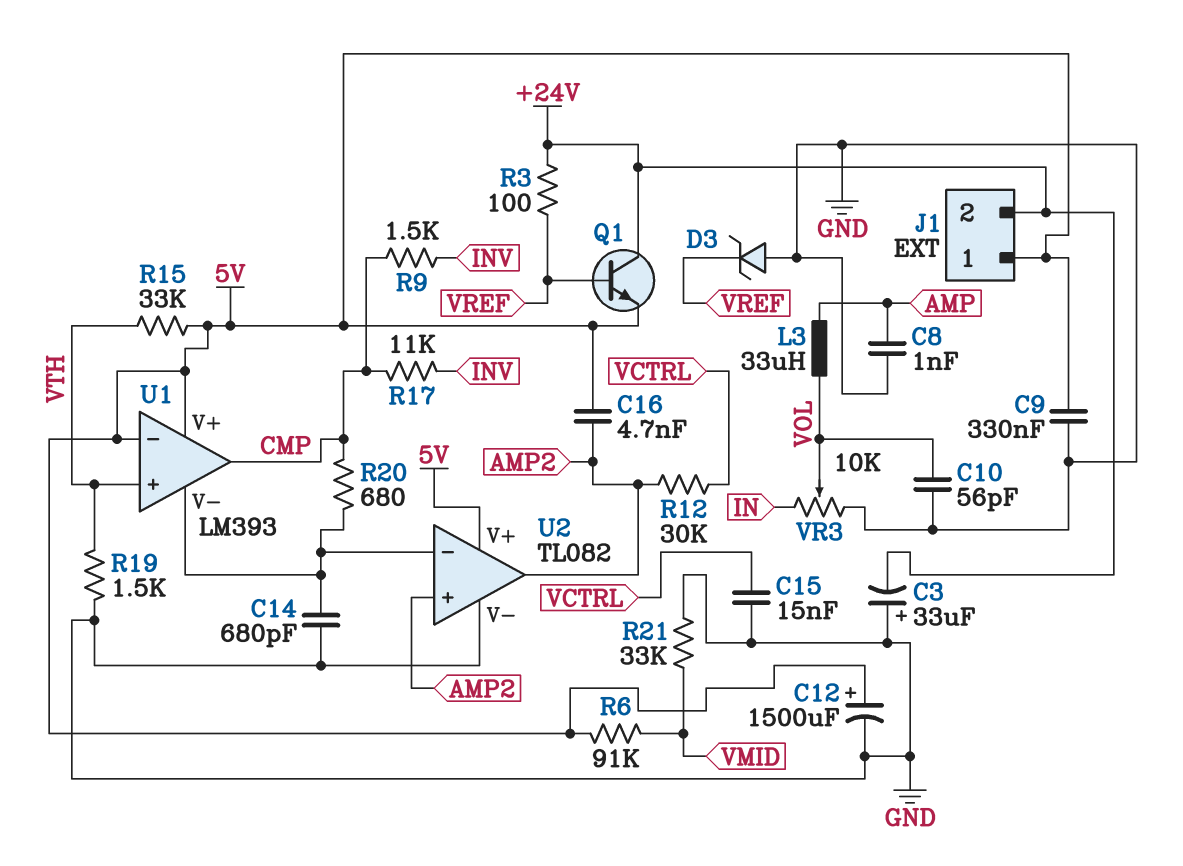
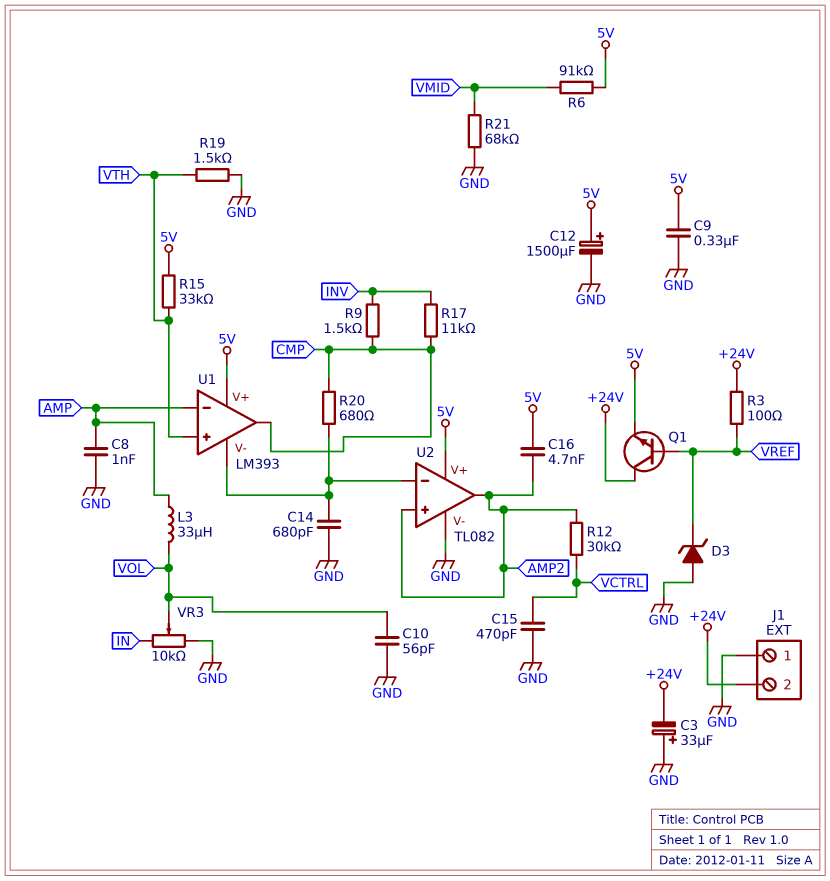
C15: 15nF (GND, VCTRL) -> 470pF (GND, VCTRL)
J1 pin 1: 5V -> GND
R21: 33k (GND, VMID) -> 68k (GND, VMID)
U1 pin in-: 5V -> AMP

